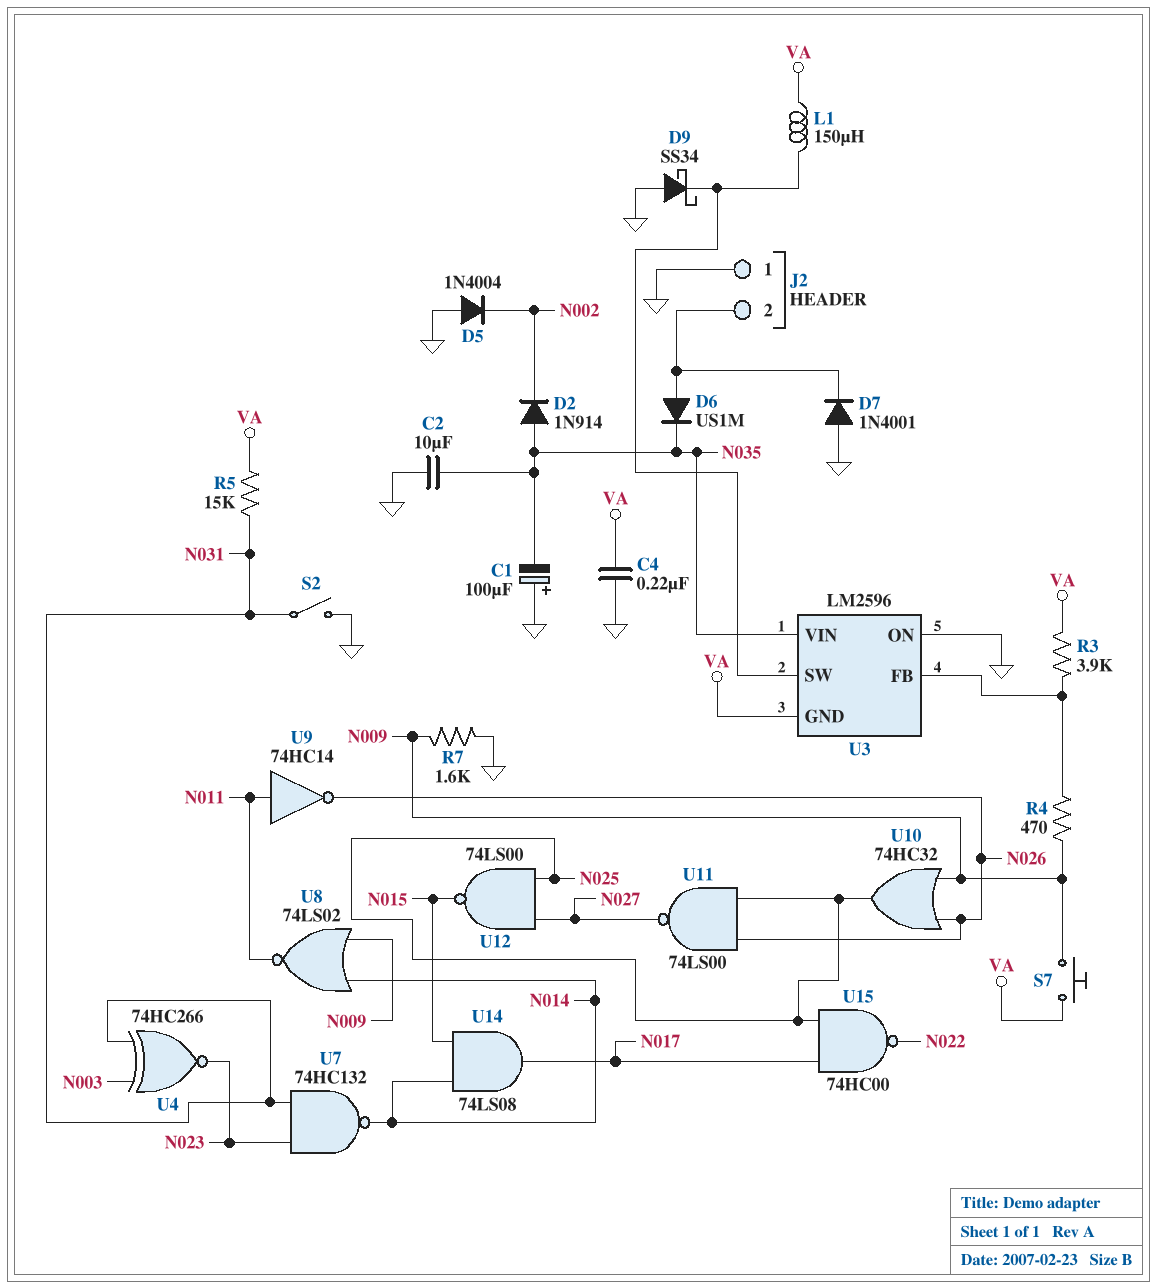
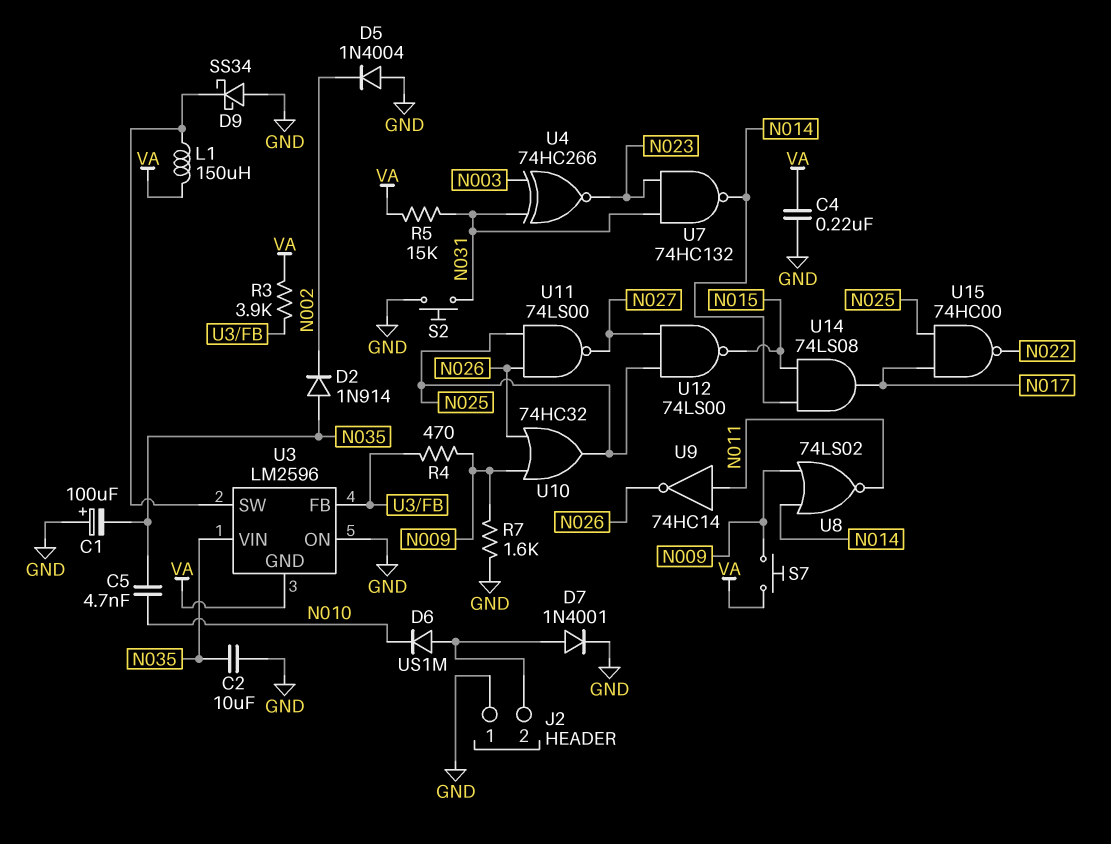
C5: none -> 4.7nF (N010, N035)
D6: diode US1M (A J2/2, K N035) -> diode US1M (A J2/2, K N010)
D7: diode 1N4001 (A GND, K J2/2) -> diode 1N4001 (A J2/2, K GND)
S2: switch (GND, N031) -> button (GND, N031)

